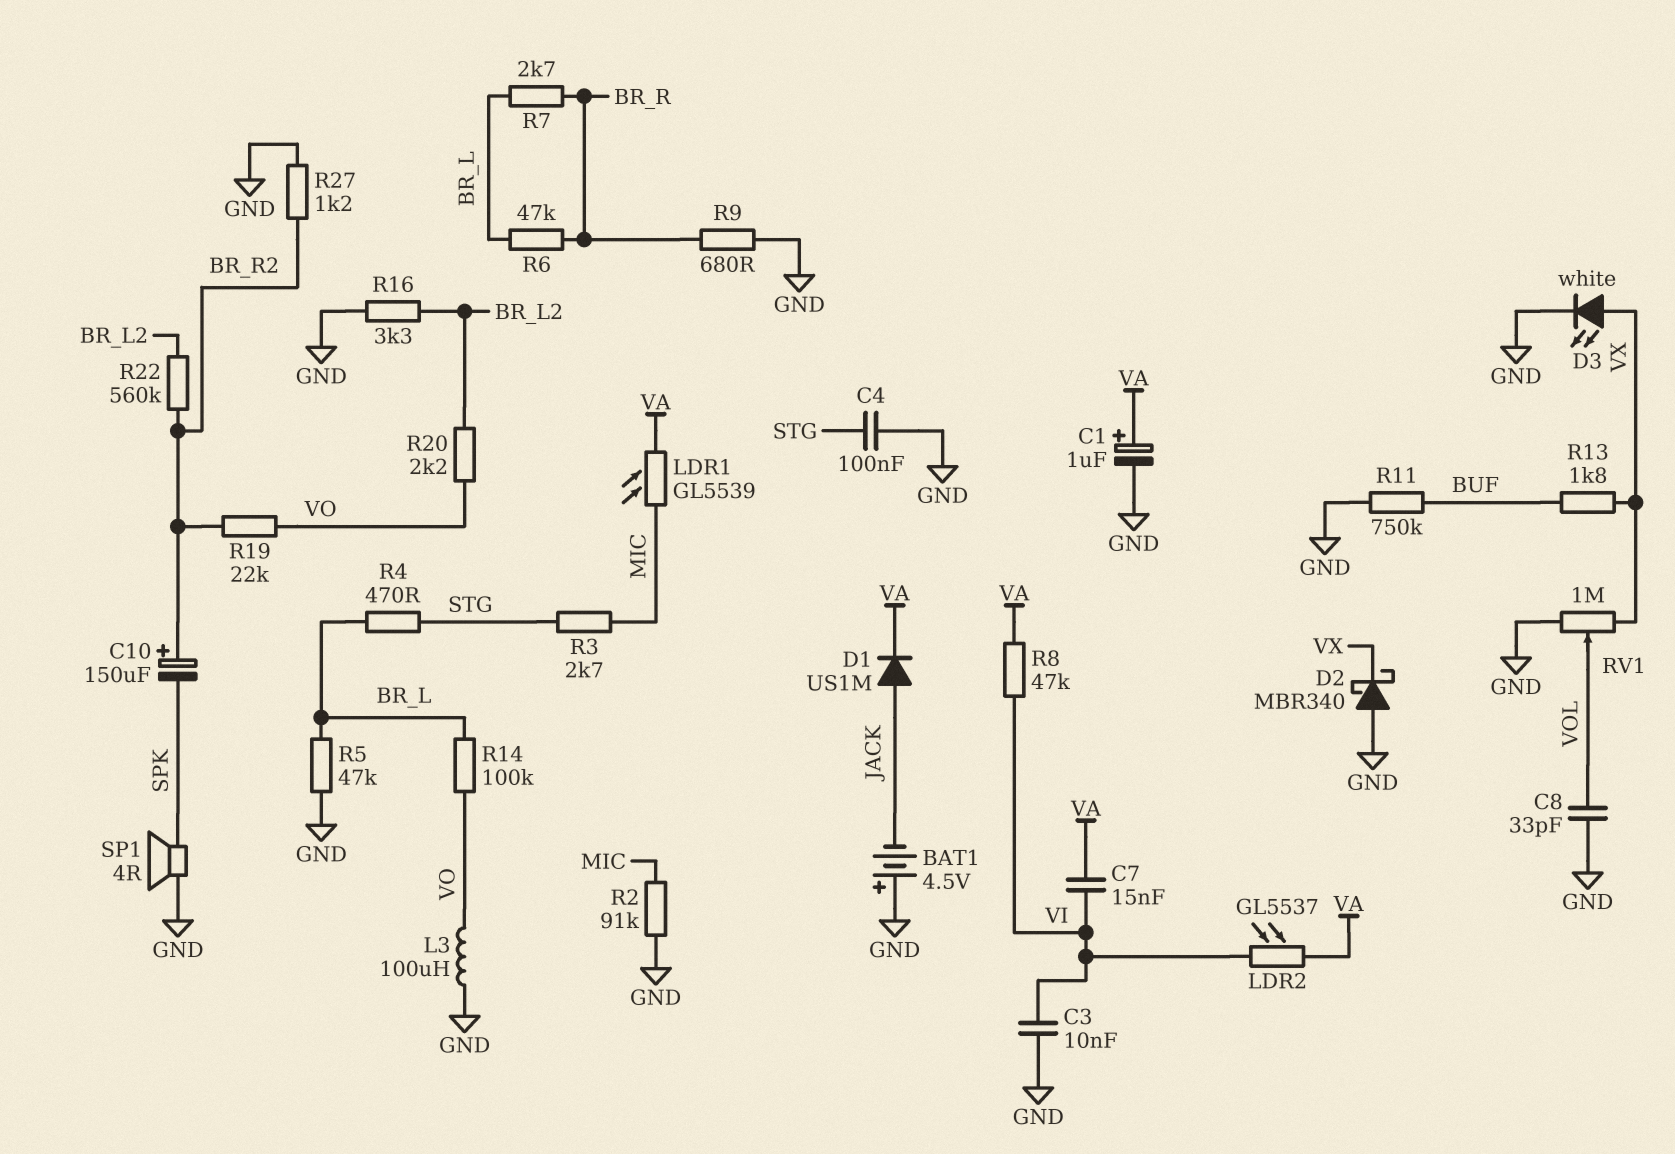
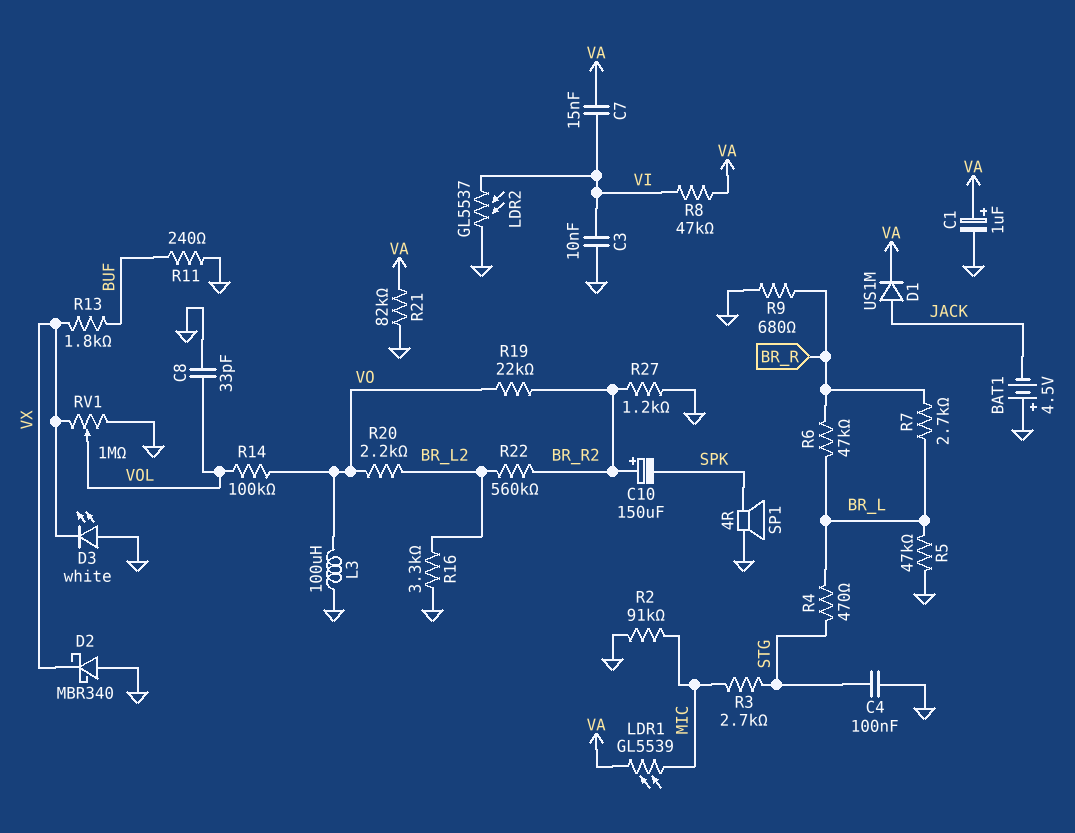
D3: LED white (A VX, K GND) -> LED white (A GND, K VX)
LDR2: GL5537 (VA, VI) -> GL5537 (GND, VI)
R11: 750k (BUF, GND) -> 240 (BUF, GND)
R14: 100k (BR_L, VO) -> 100k (VO, VOL)
R21: none -> 82k (GND, VA)

